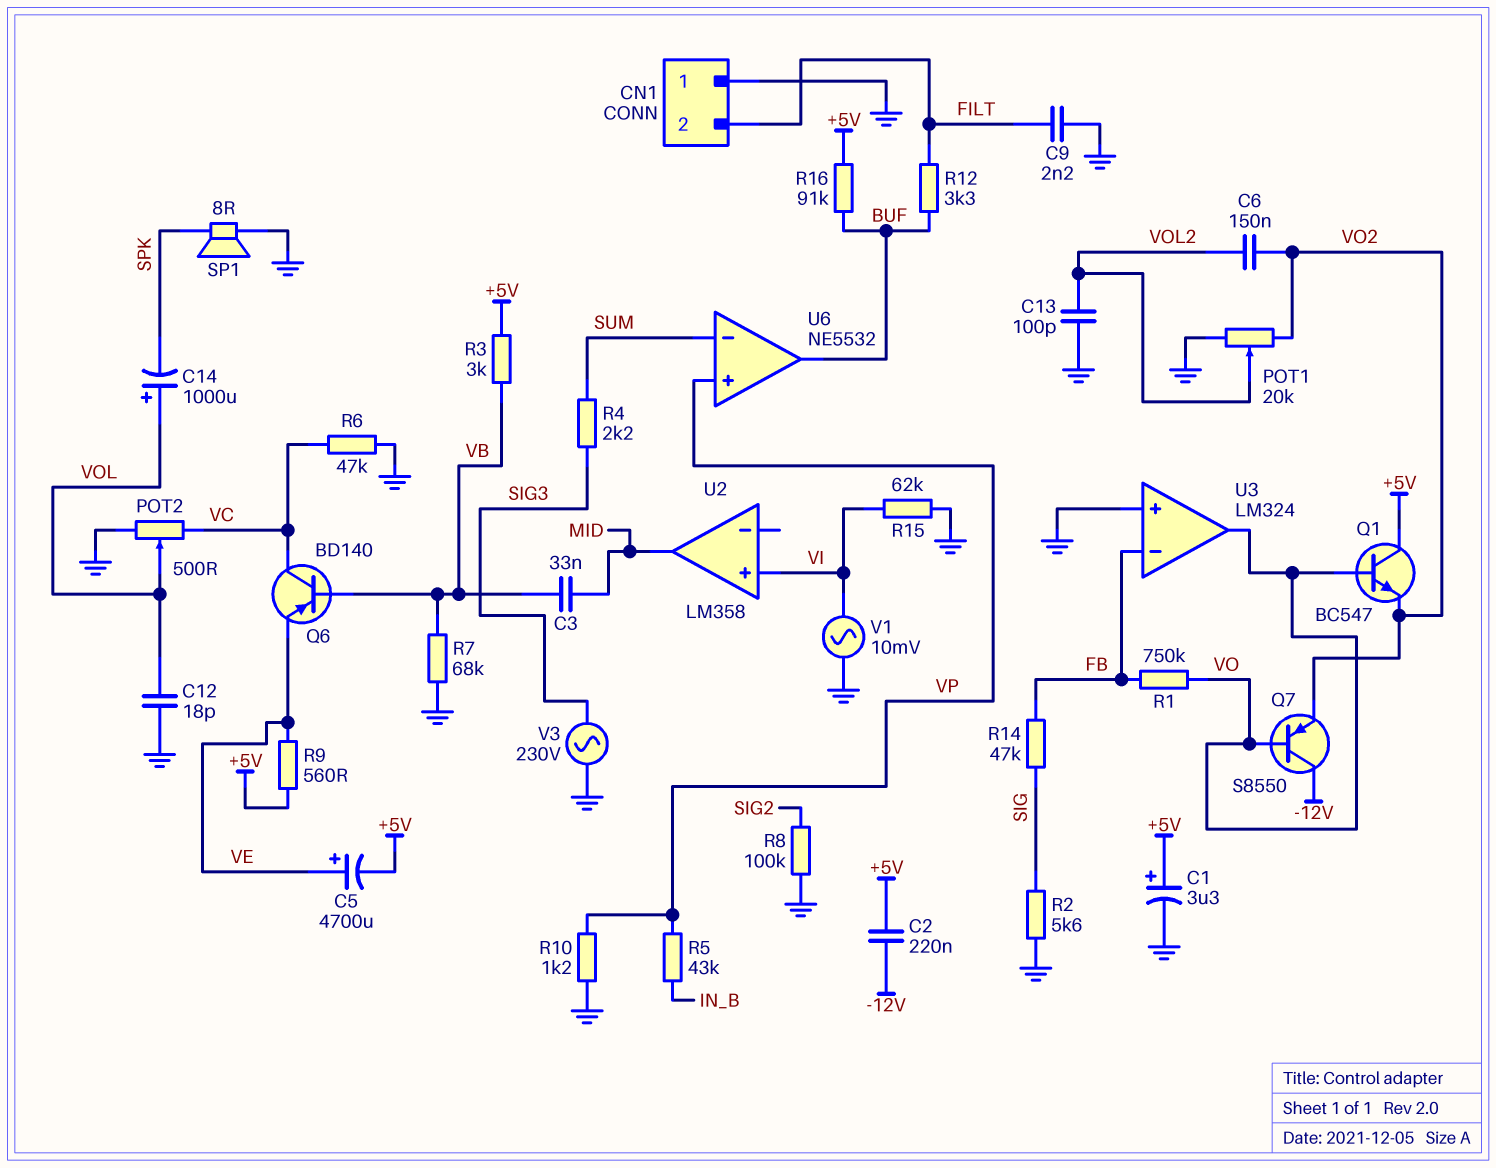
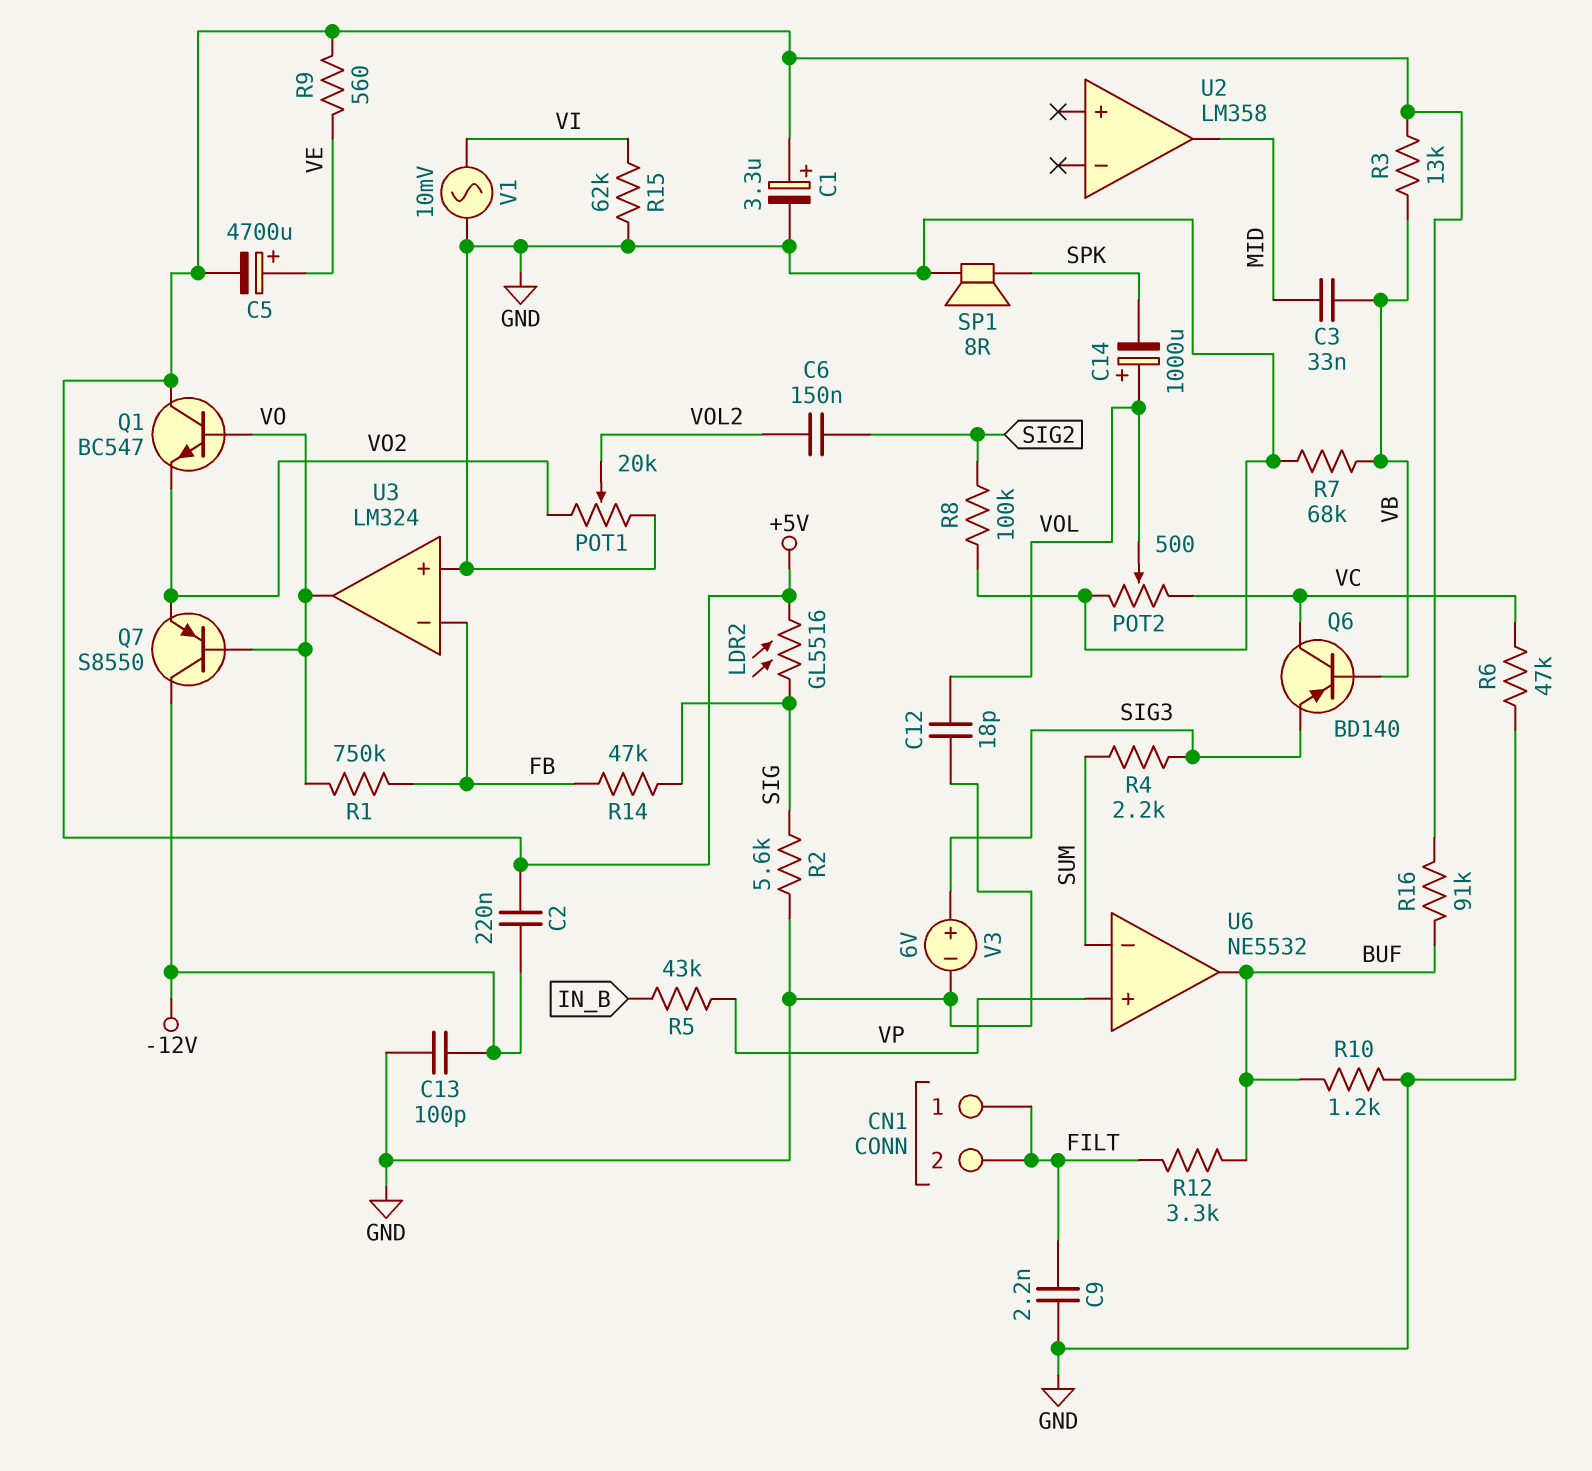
C6: 150nF (VO2, VOL2) -> 150nF (SIG2, VOL2)
C13: 100pF (GND, VOL2) -> 100pF (-12V, GND)
CN1 pin 1: GND -> FILT
LDR2: none -> GL5516 (+5V, SIG)
Q6: PNP BD140 (B VB, C VC, E VE) -> PNP BD140 (B VB, C VC, E SIG3)
R3: 3k (+5V, VB) -> 13k (+5V, VB)
R10: 1.2k (GND, VP) -> 1.2k (BUF, GND)
U2 pin in+: VI -> none
V3: AC 230V (GND, SIG3) -> 6V (plus SIG3, minus GND)

